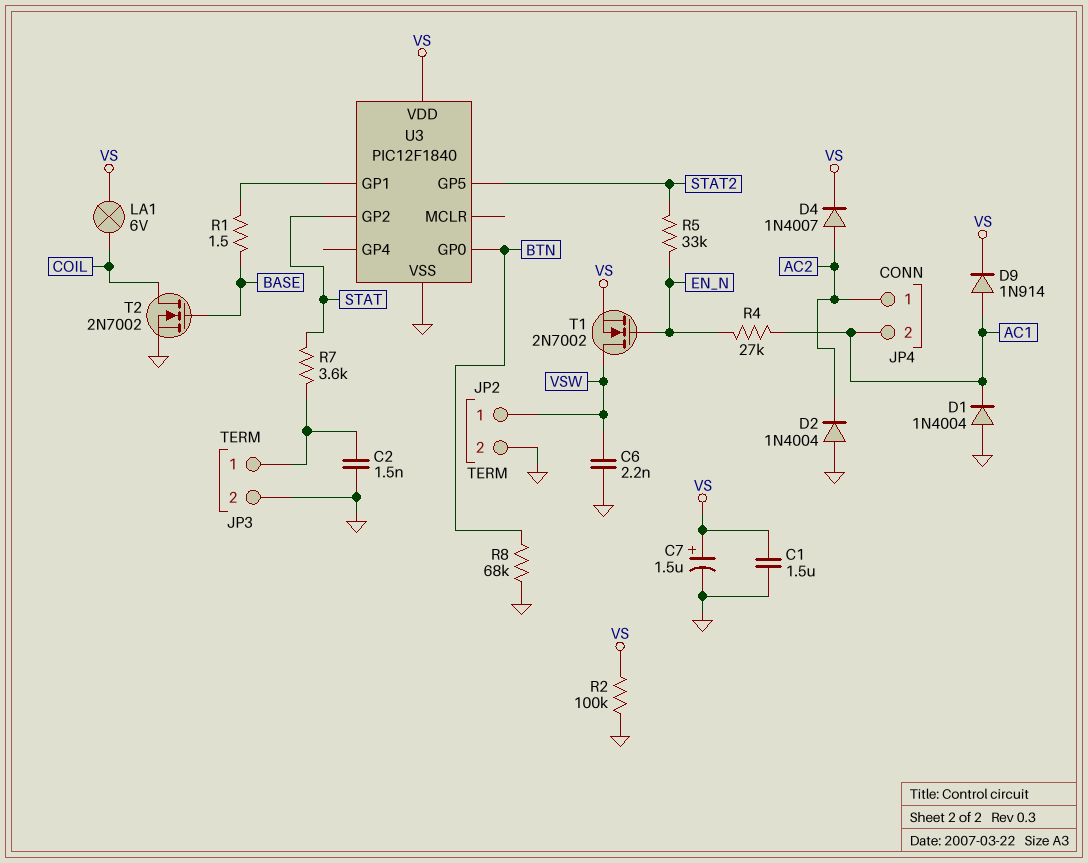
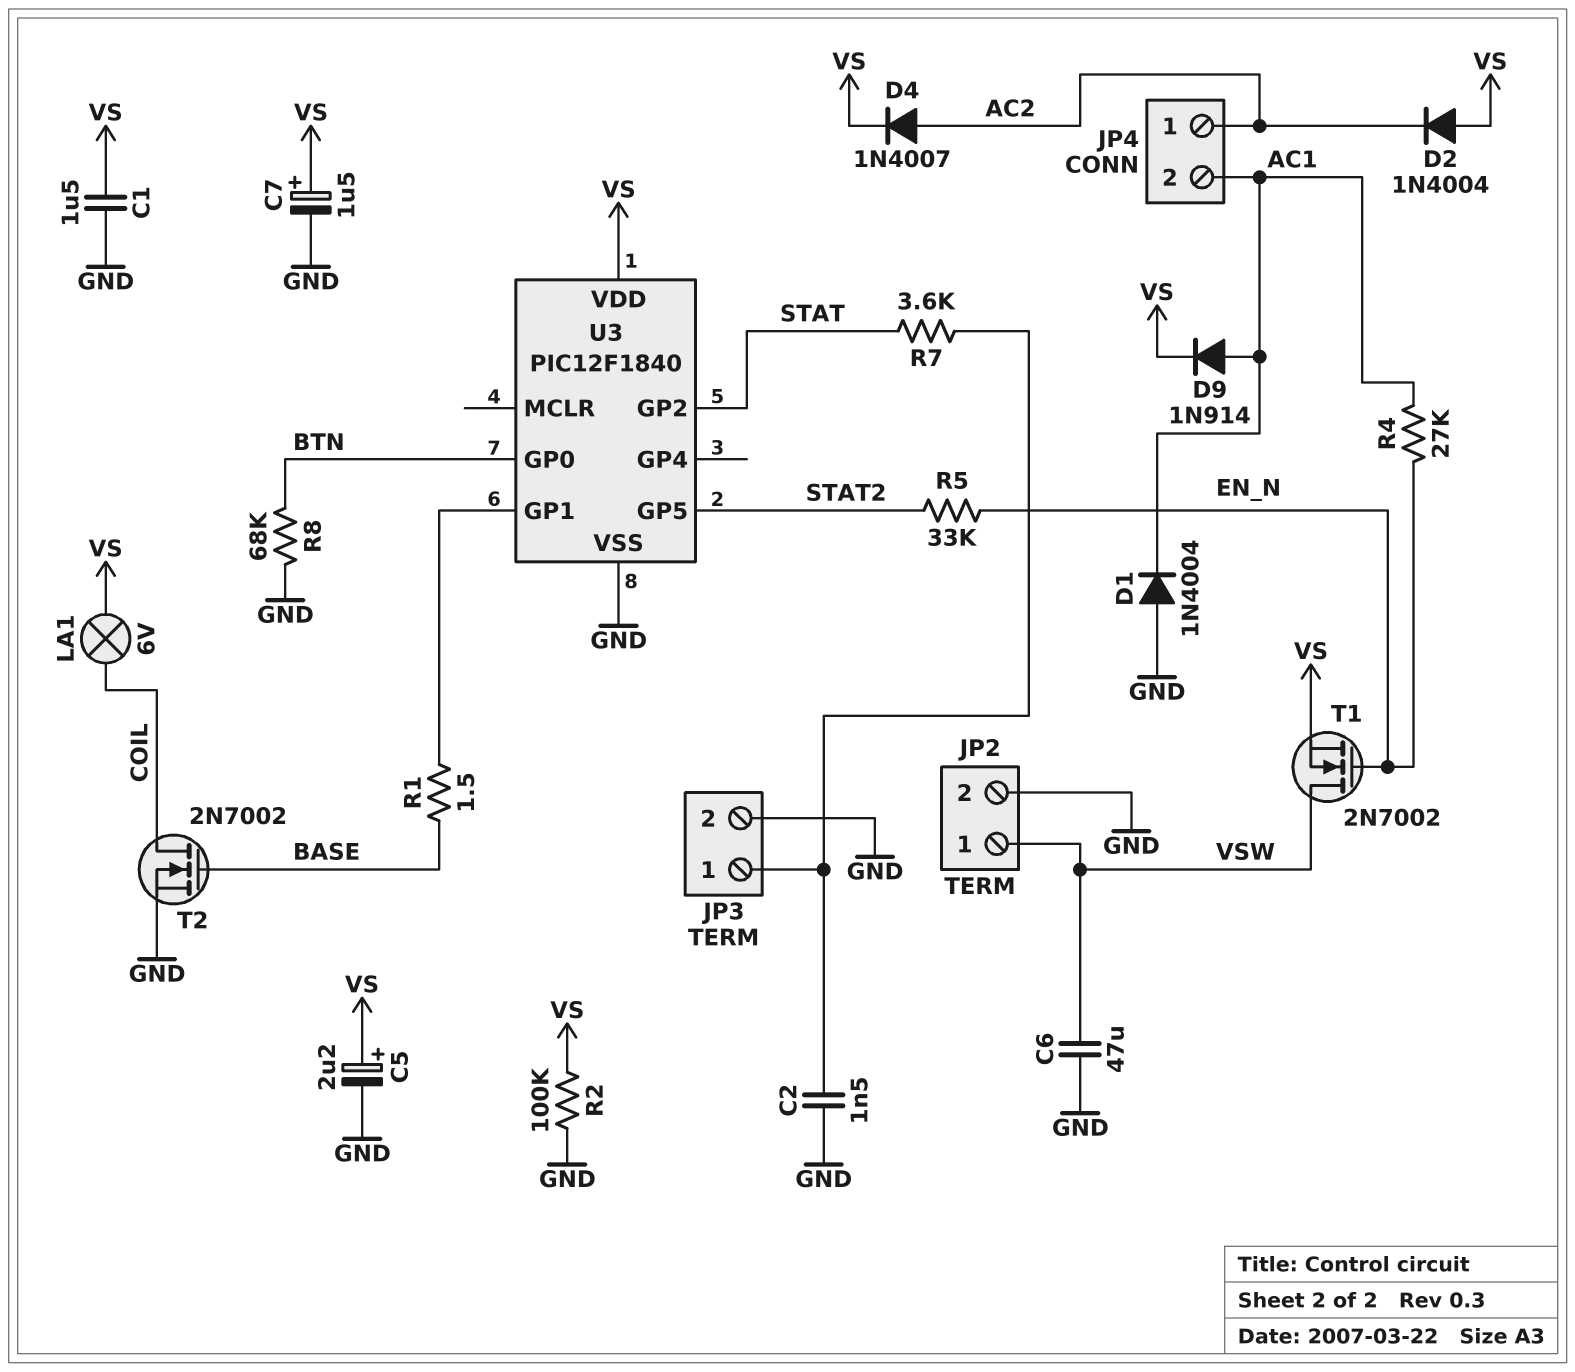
C5: none -> 2.2uF (plus VS, minus GND)
C6: 2.2nF (GND, VSW) -> 47uF (GND, VSW)
D2: diode 1N4004 (A GND, K AC2) -> diode 1N4004 (A VS, K AC2)

